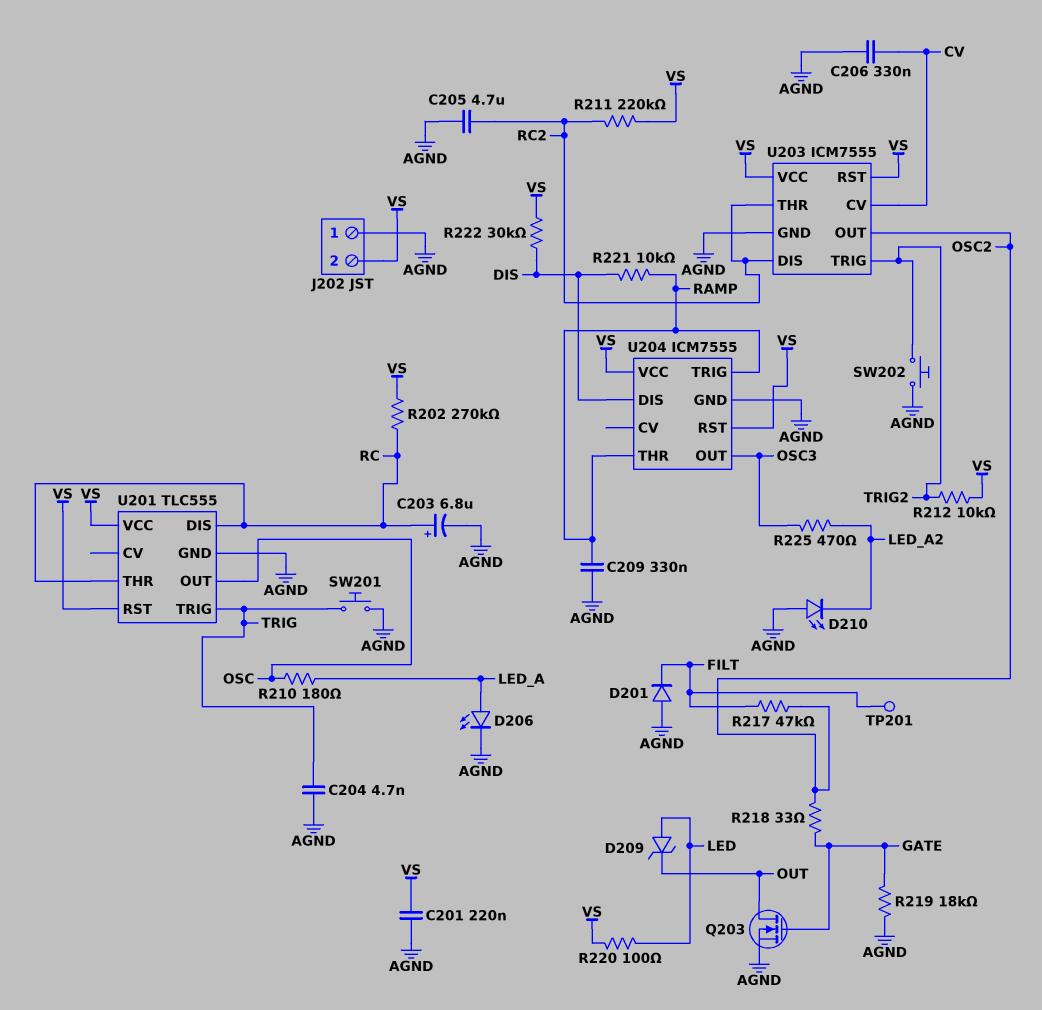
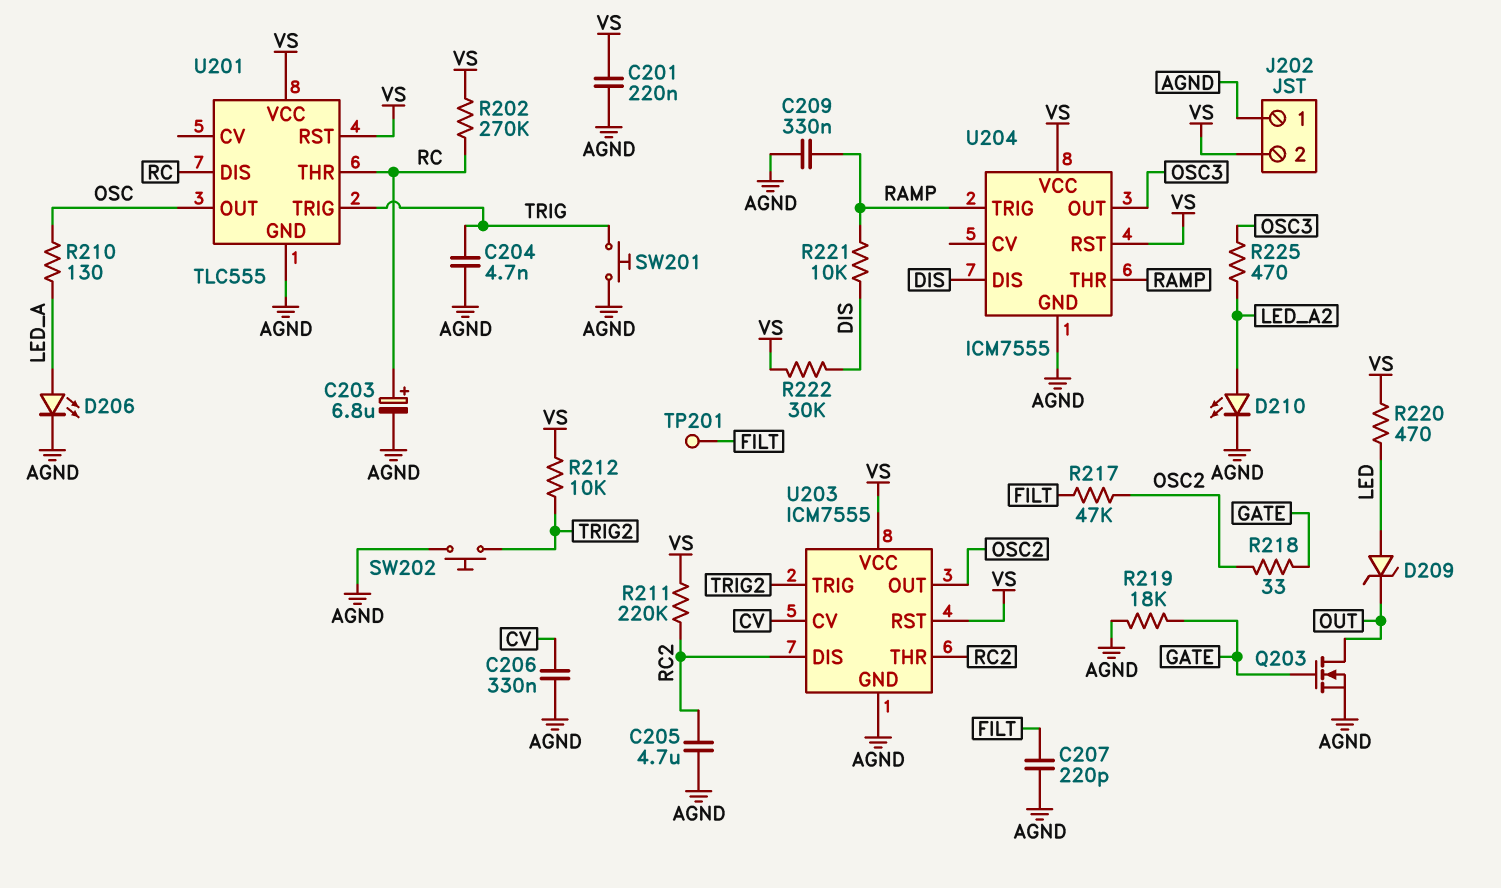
C207: none -> 220pF (AGND, FILT)
D201: diode (A AGND, K FILT) -> none
D210: LED (A AGND, K LED_A2) -> LED (A LED_A2, K AGND)
R210: 180 (LED_A, OSC) -> 130 (LED_A, OSC)
R220: 100 (LED, VS) -> 470 (LED, VS)

